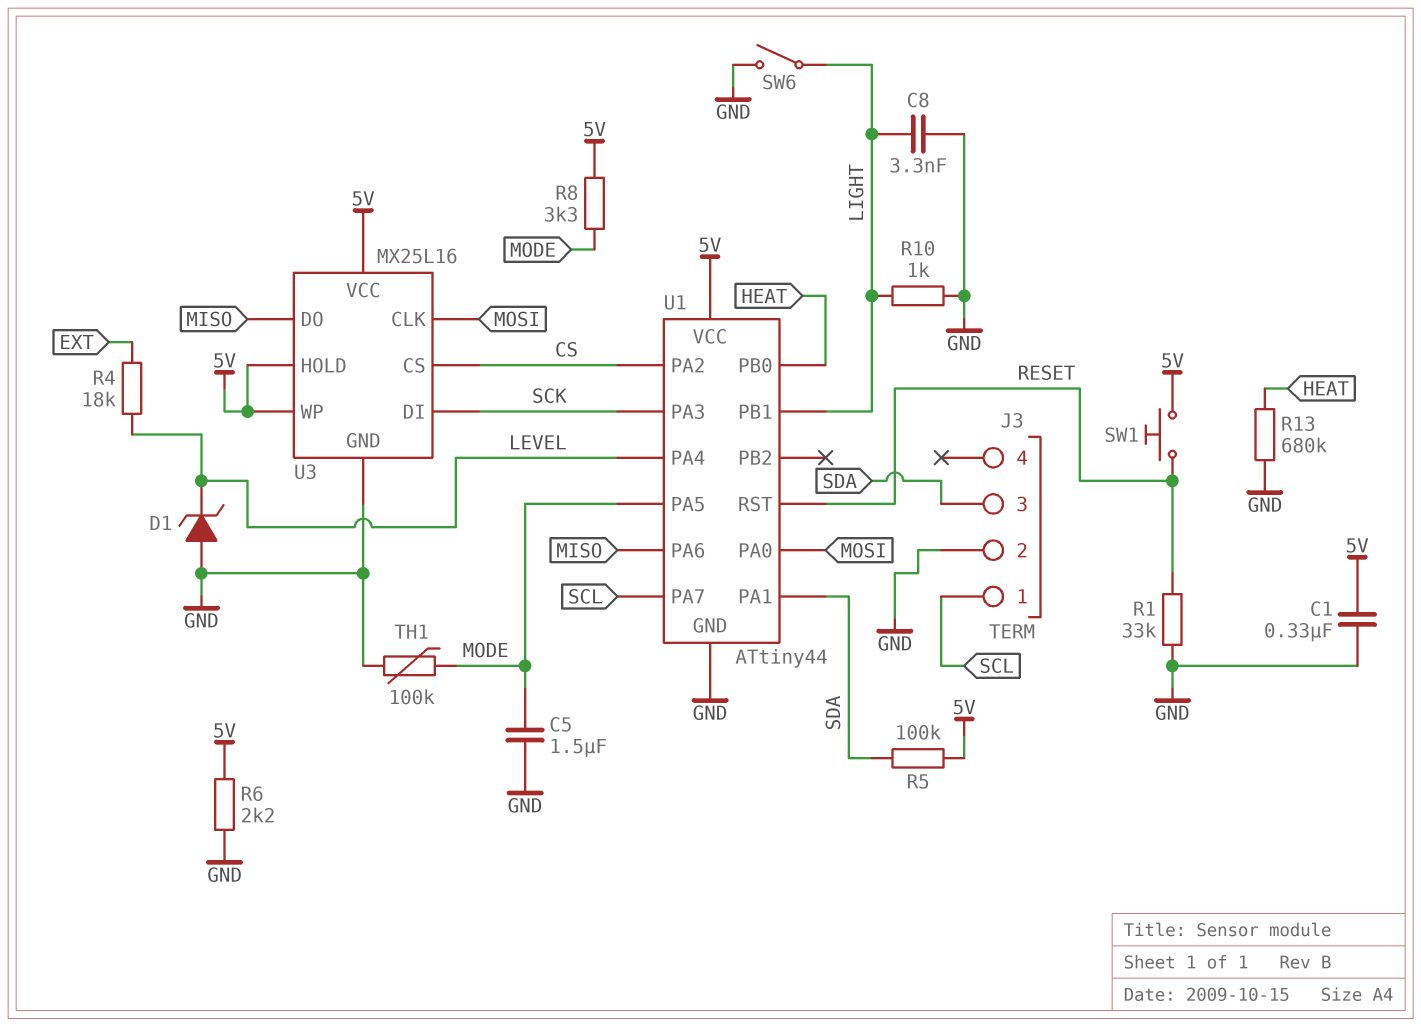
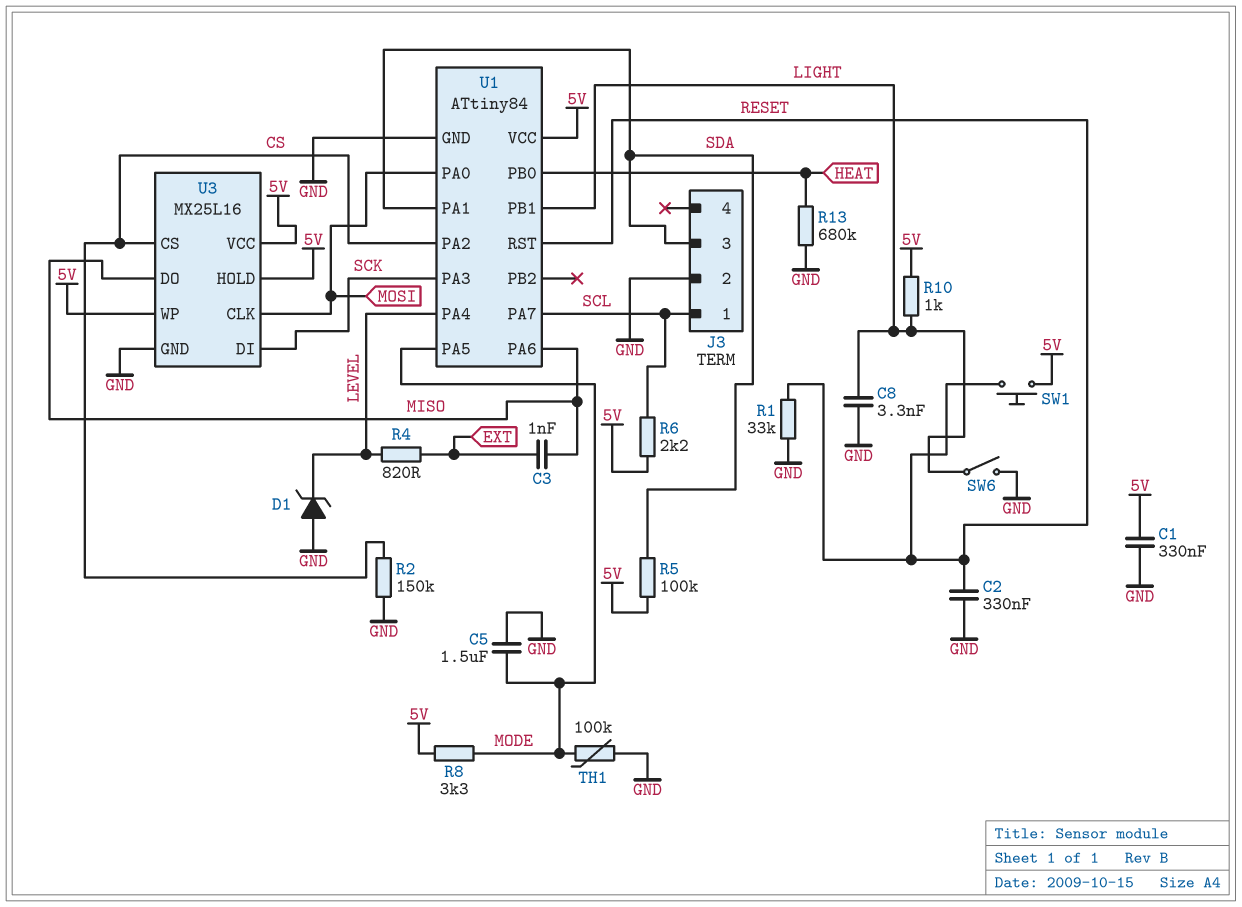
C2: none -> 330nF (GND, RESET)
C3: none -> 1nF (EXT, MISO)
R2: none -> 150k (CS, GND)
R4: 18k (EXT, LEVEL) -> 820 (EXT, LEVEL)
R6: 2.2k (5V, GND) -> 2.2k (5V, SCL)
R10: 1k (GND, LIGHT) -> 1k (5V, LIGHT)
U1: ATtiny44 -> ATtiny84

